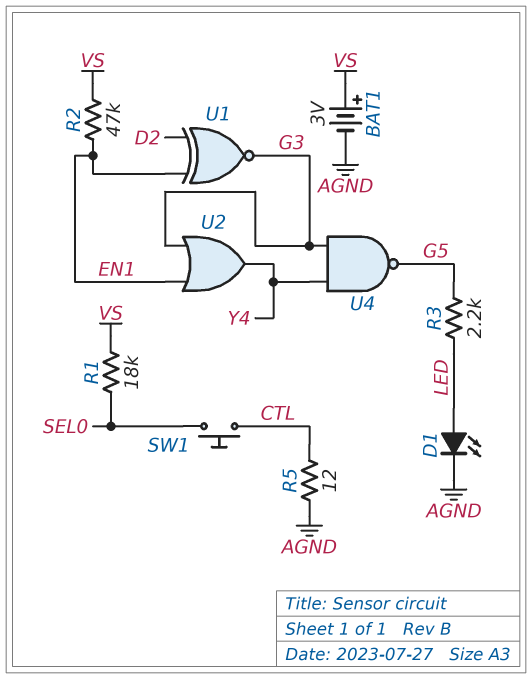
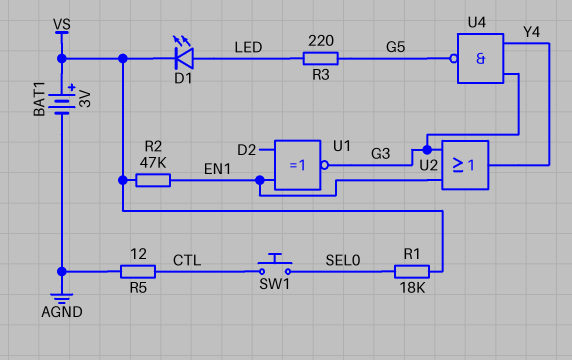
D1: LED (A LED, K AGND) -> LED (A LED, K VS)
R3: 2.2k (G5, LED) -> 220 (G5, LED)

